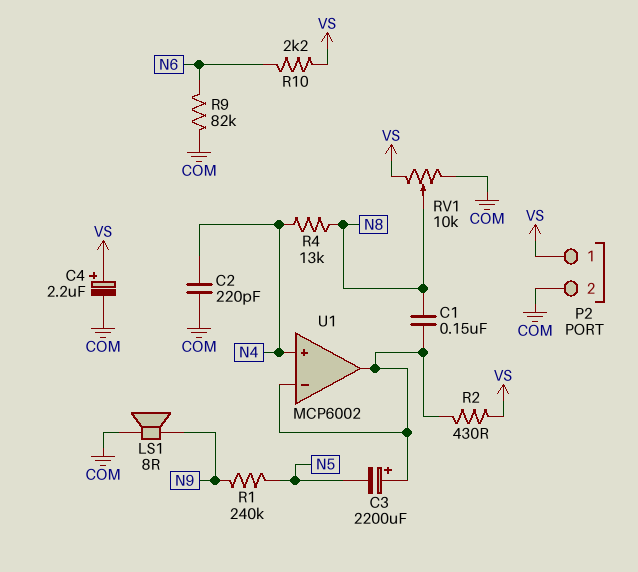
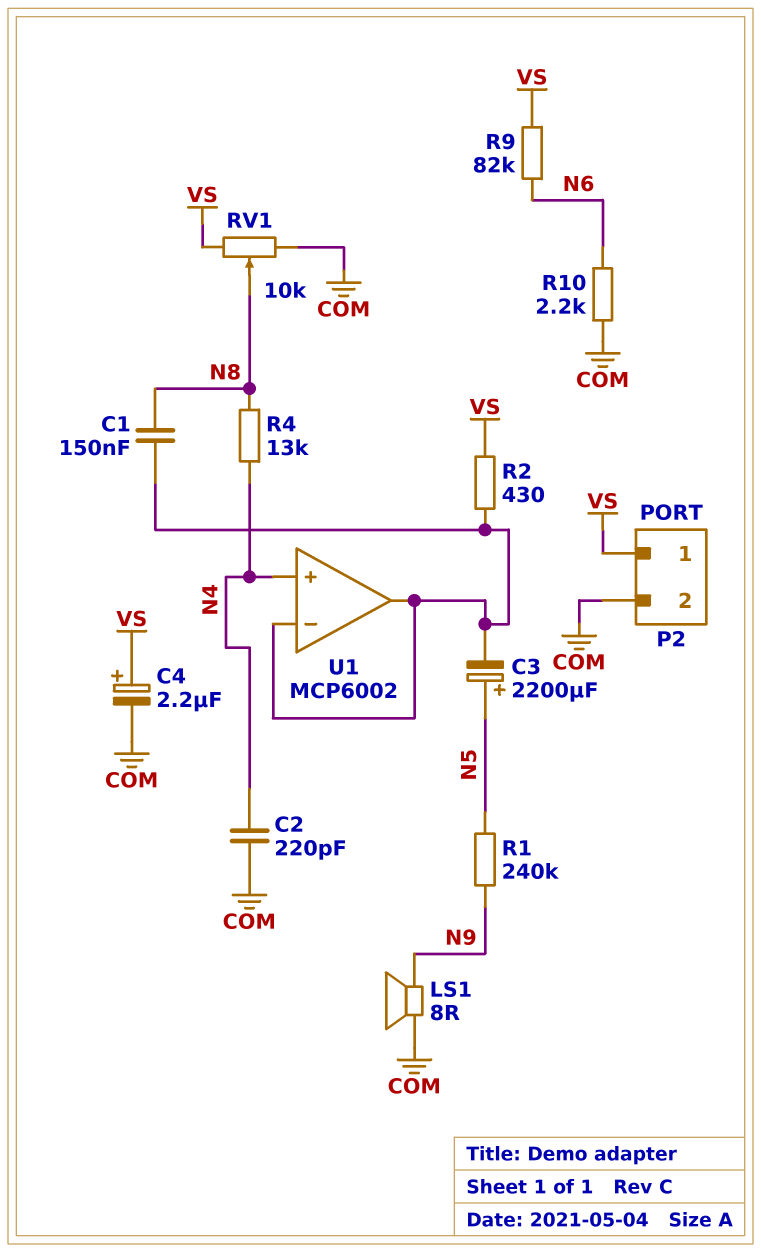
C3: 2200uF (plus U1/in-, minus N5) -> 2200uF (plus N5, minus U1/in-)
R9: 82k (COM, N6) -> 82k (N6, VS)
R10: 2.2k (N6, VS) -> 2.2k (COM, N6)

